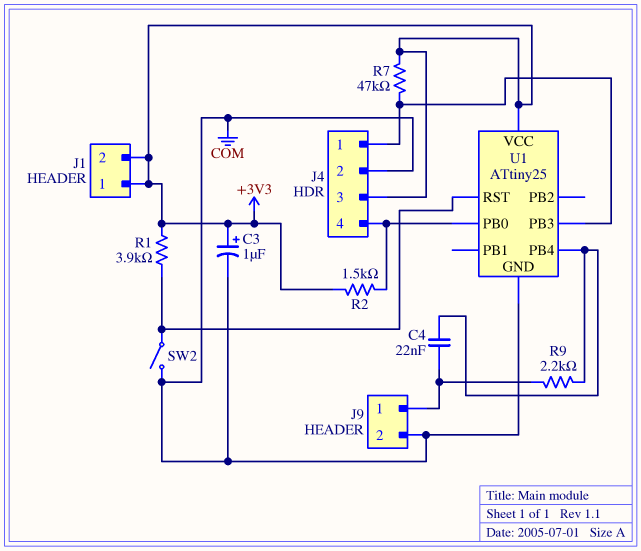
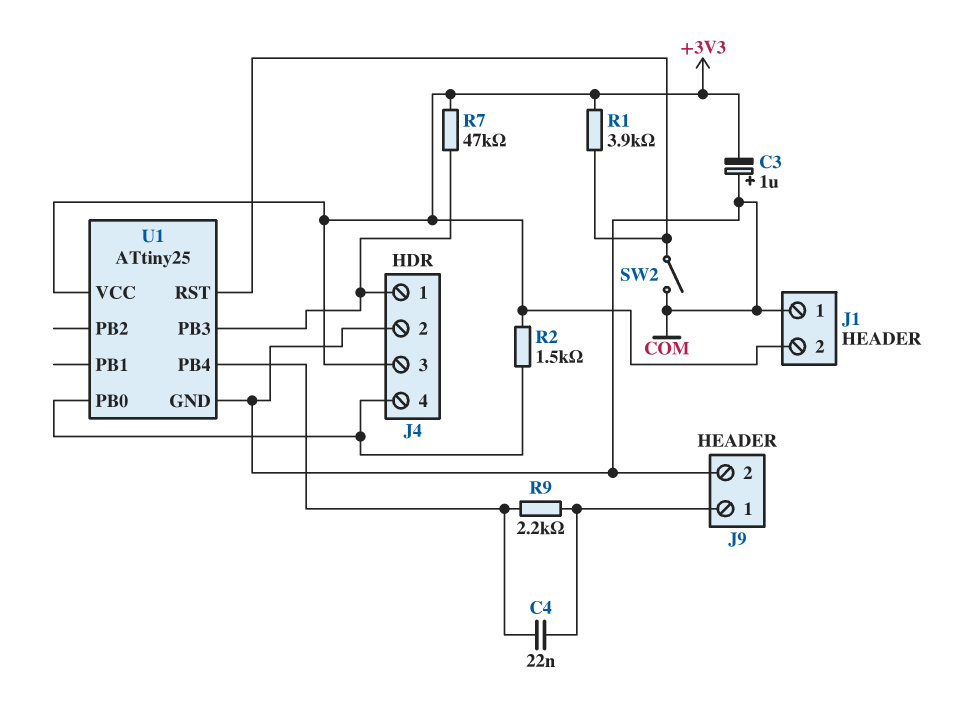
C3: 1uF (plus +3V3, minus COM) -> 1uF (plus COM, minus +3V3)
J1 pin 1: +3V3 -> COM

